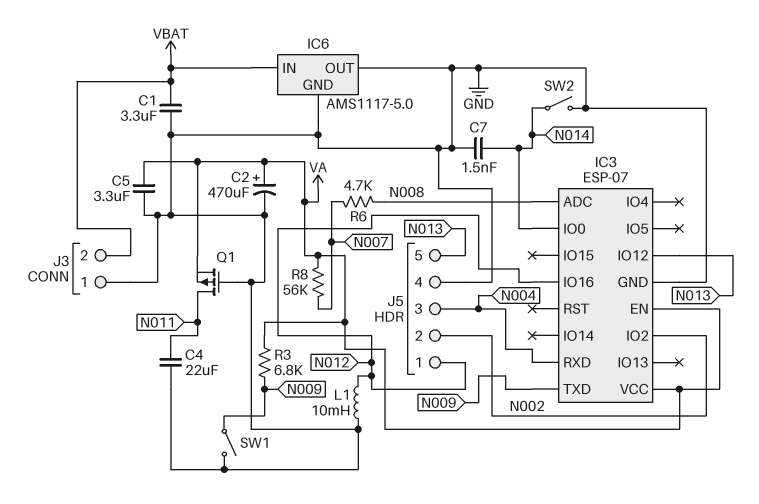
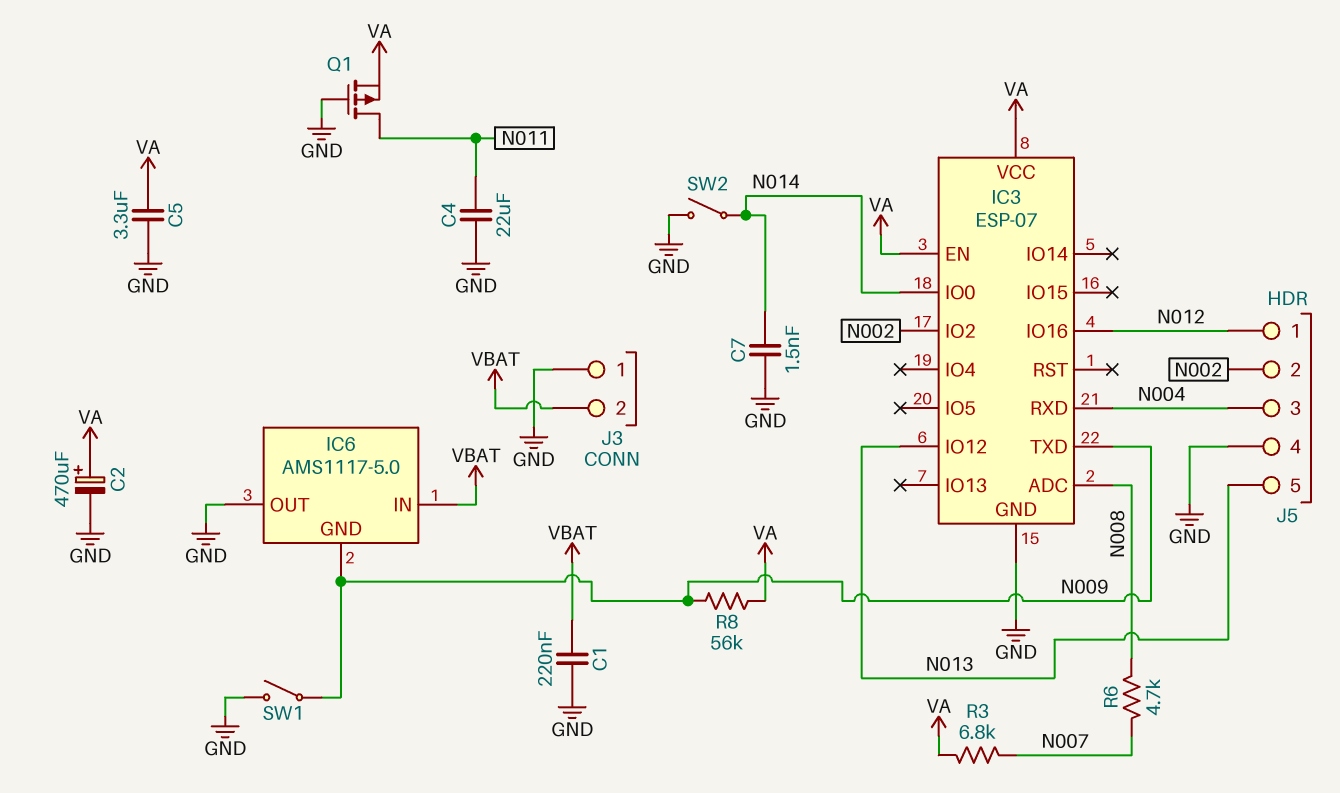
C1: 3.3uF (GND, VBAT) -> 220nF (GND, VBAT)
IC6 pin GND: GND -> N009
L1: 10mH (GND, N012) -> none
R3: 6.8k (N009, VA) -> 6.8k (N007, VA)
R8: 56k (N007, VA) -> 56k (N009, VA)

